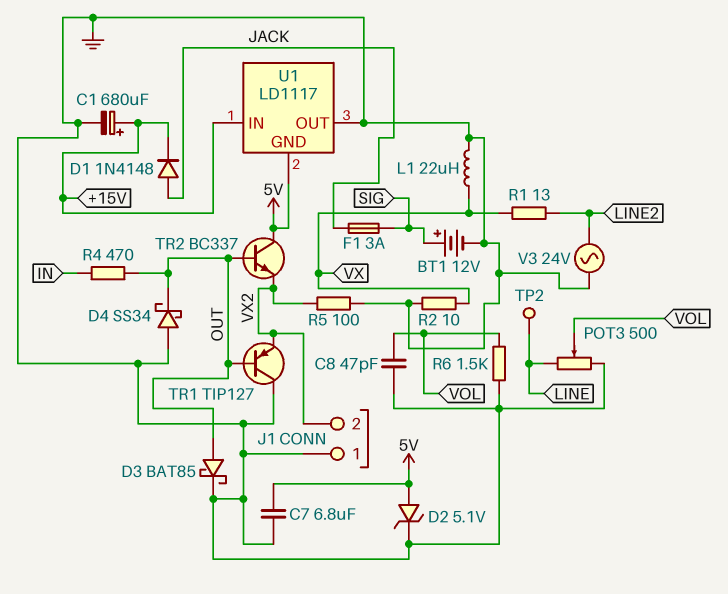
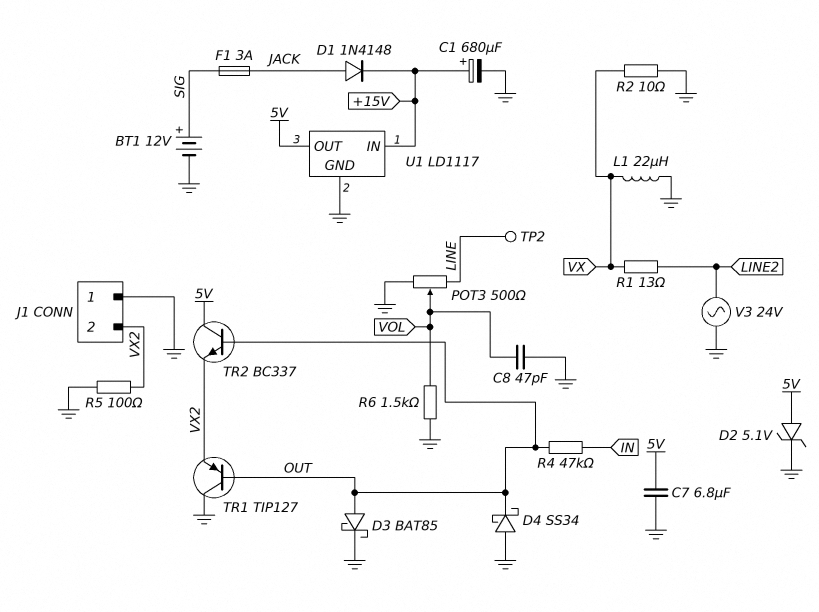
R4: 470 (IN, OUT) -> 47k (IN, OUT)
U1 pin GND: 5V -> GND
U1 pin OUT: GND -> 5V

